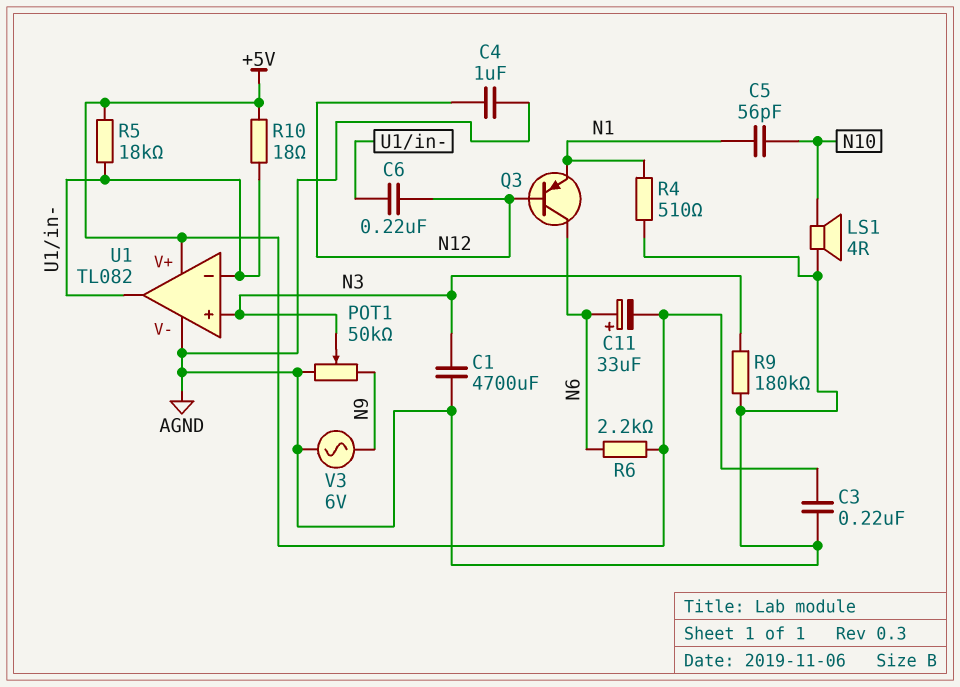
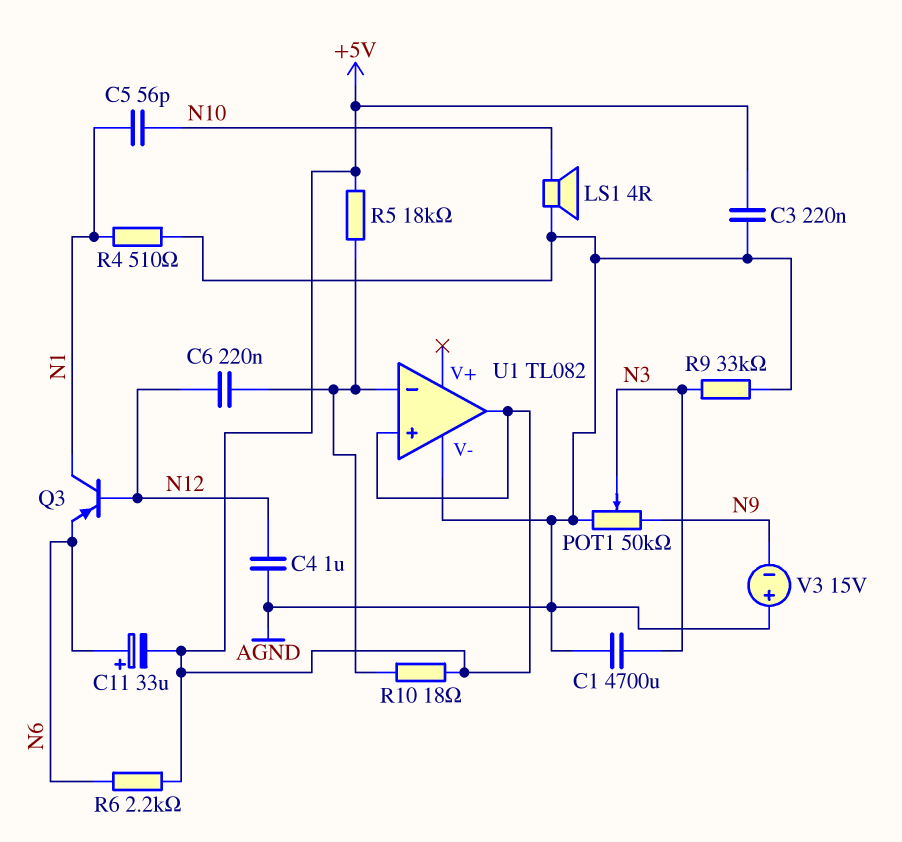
Q3: PNP (B N12, C N6, E N1) -> PNP (B N12, C N1, E N6)
R9: 180k (AGND, N3) -> 33k (AGND, N3)
U1 pin V+: +5V -> none
U1 pin in+: N3 -> +5V
U1 pin out: U1/in- -> +5V
V3: AC 6V (AGND, N9) -> 15V (plus AGND, minus N9)

